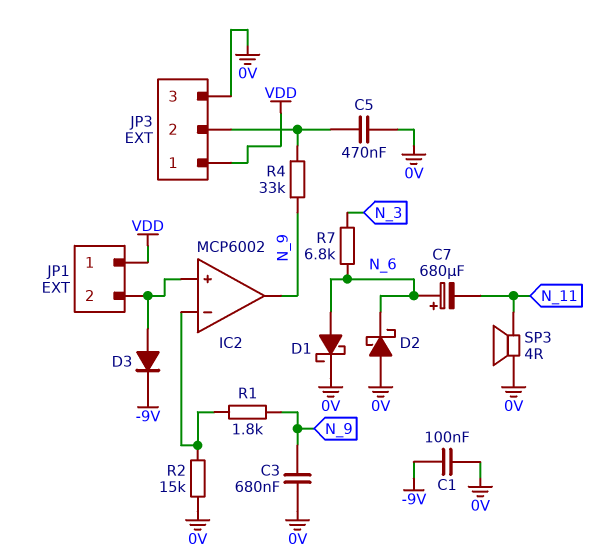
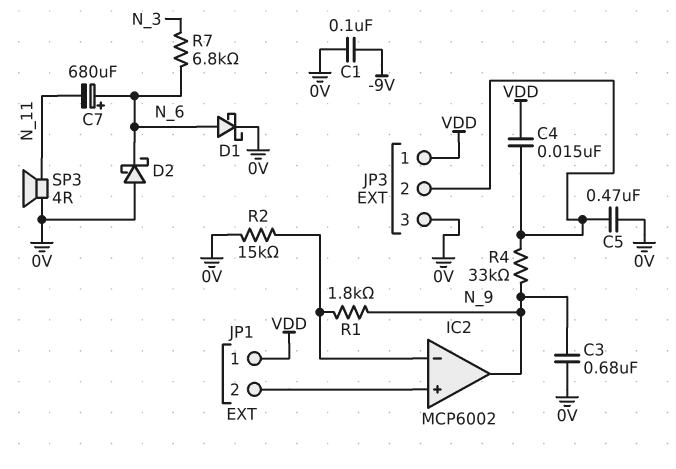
C4: none -> 15nF (JP3/2, VDD)
D3: diode (A IC2/in+, K -9V) -> none

